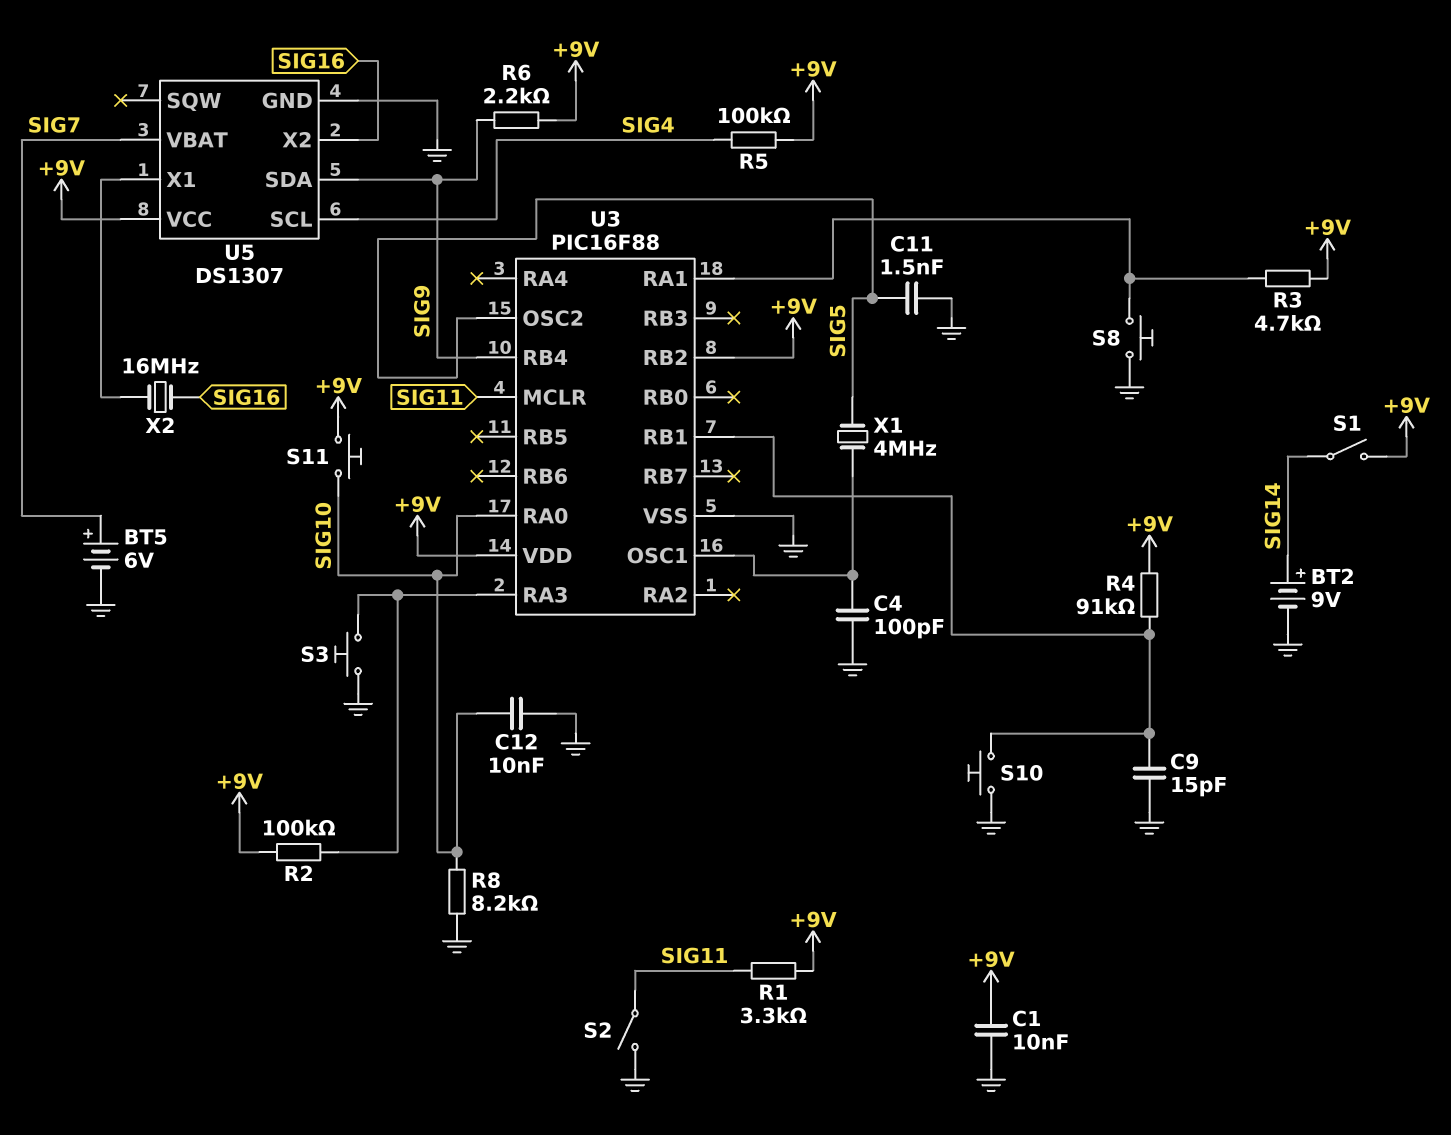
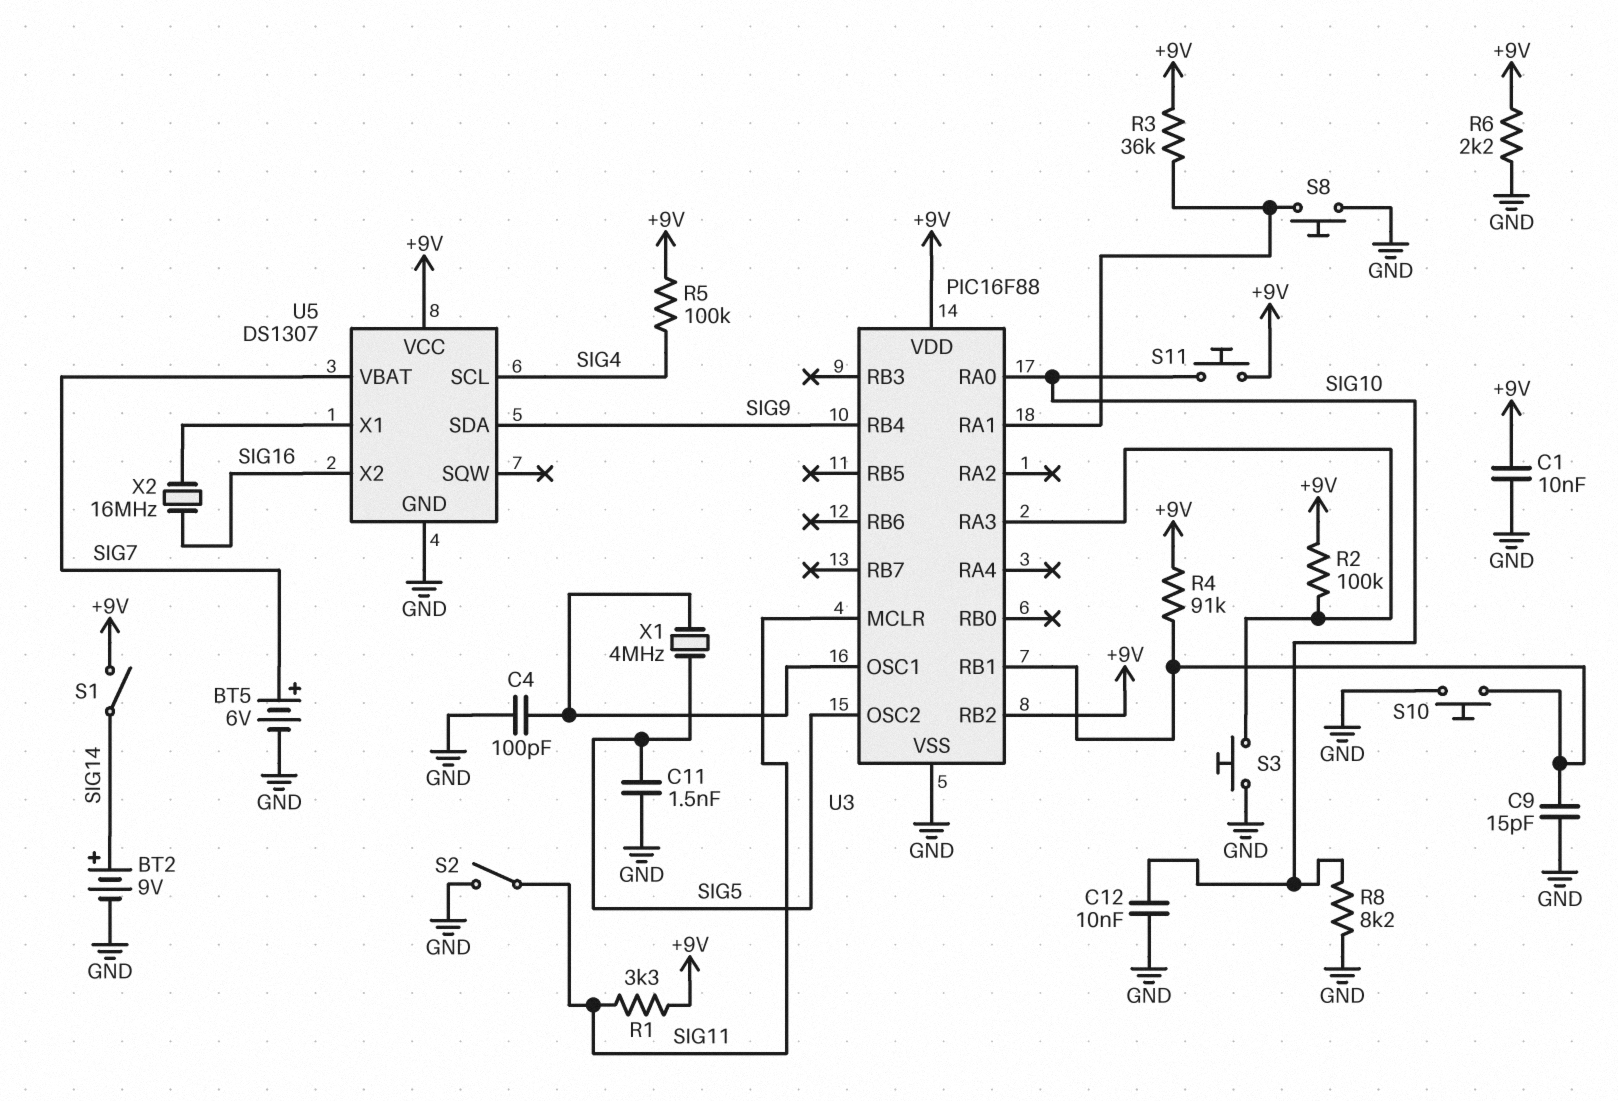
R3: 4.7k (+9V, U3/RA1) -> 36k (+9V, U3/RA1)
R6: 2.2k (+9V, SIG9) -> 2.2k (+9V, GND)

